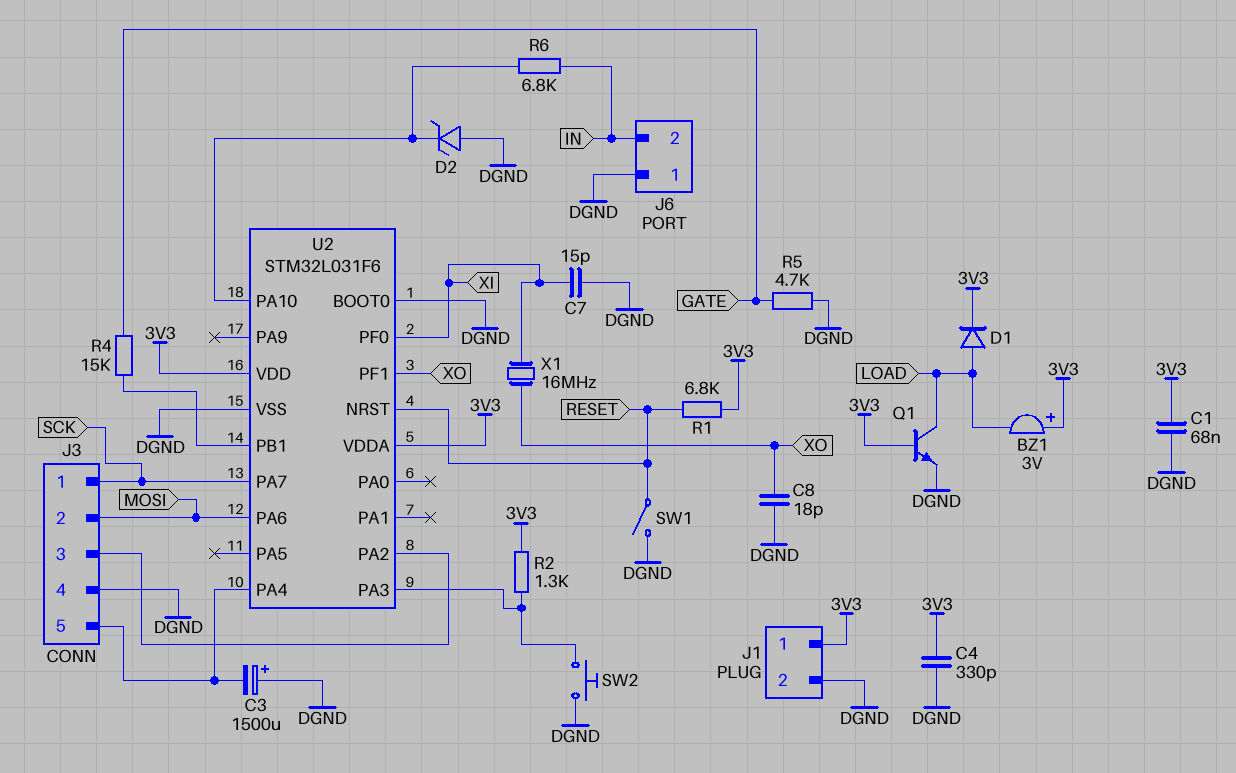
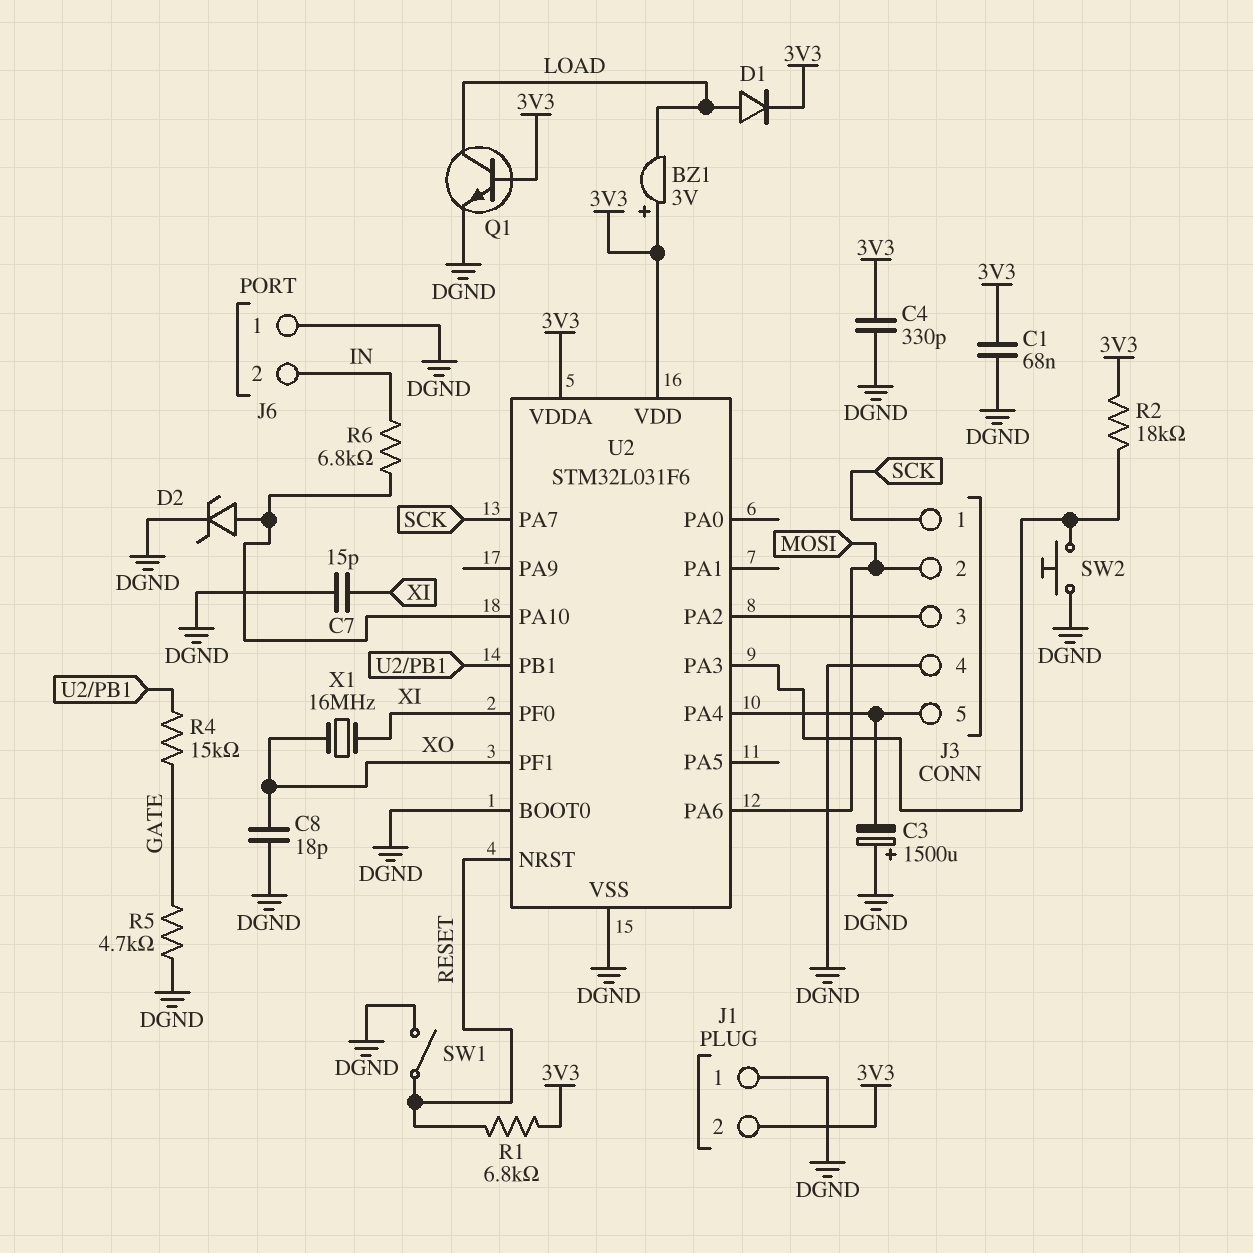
D2: zener (A DGND, K U2/PA10) -> zener (A U2/PA10, K DGND)
J1 pin 1: 3V3 -> DGND
J1 pin 2: DGND -> 3V3
R2: 1.3k (3V3, U2/PA3) -> 18k (3V3, U2/PA3)

